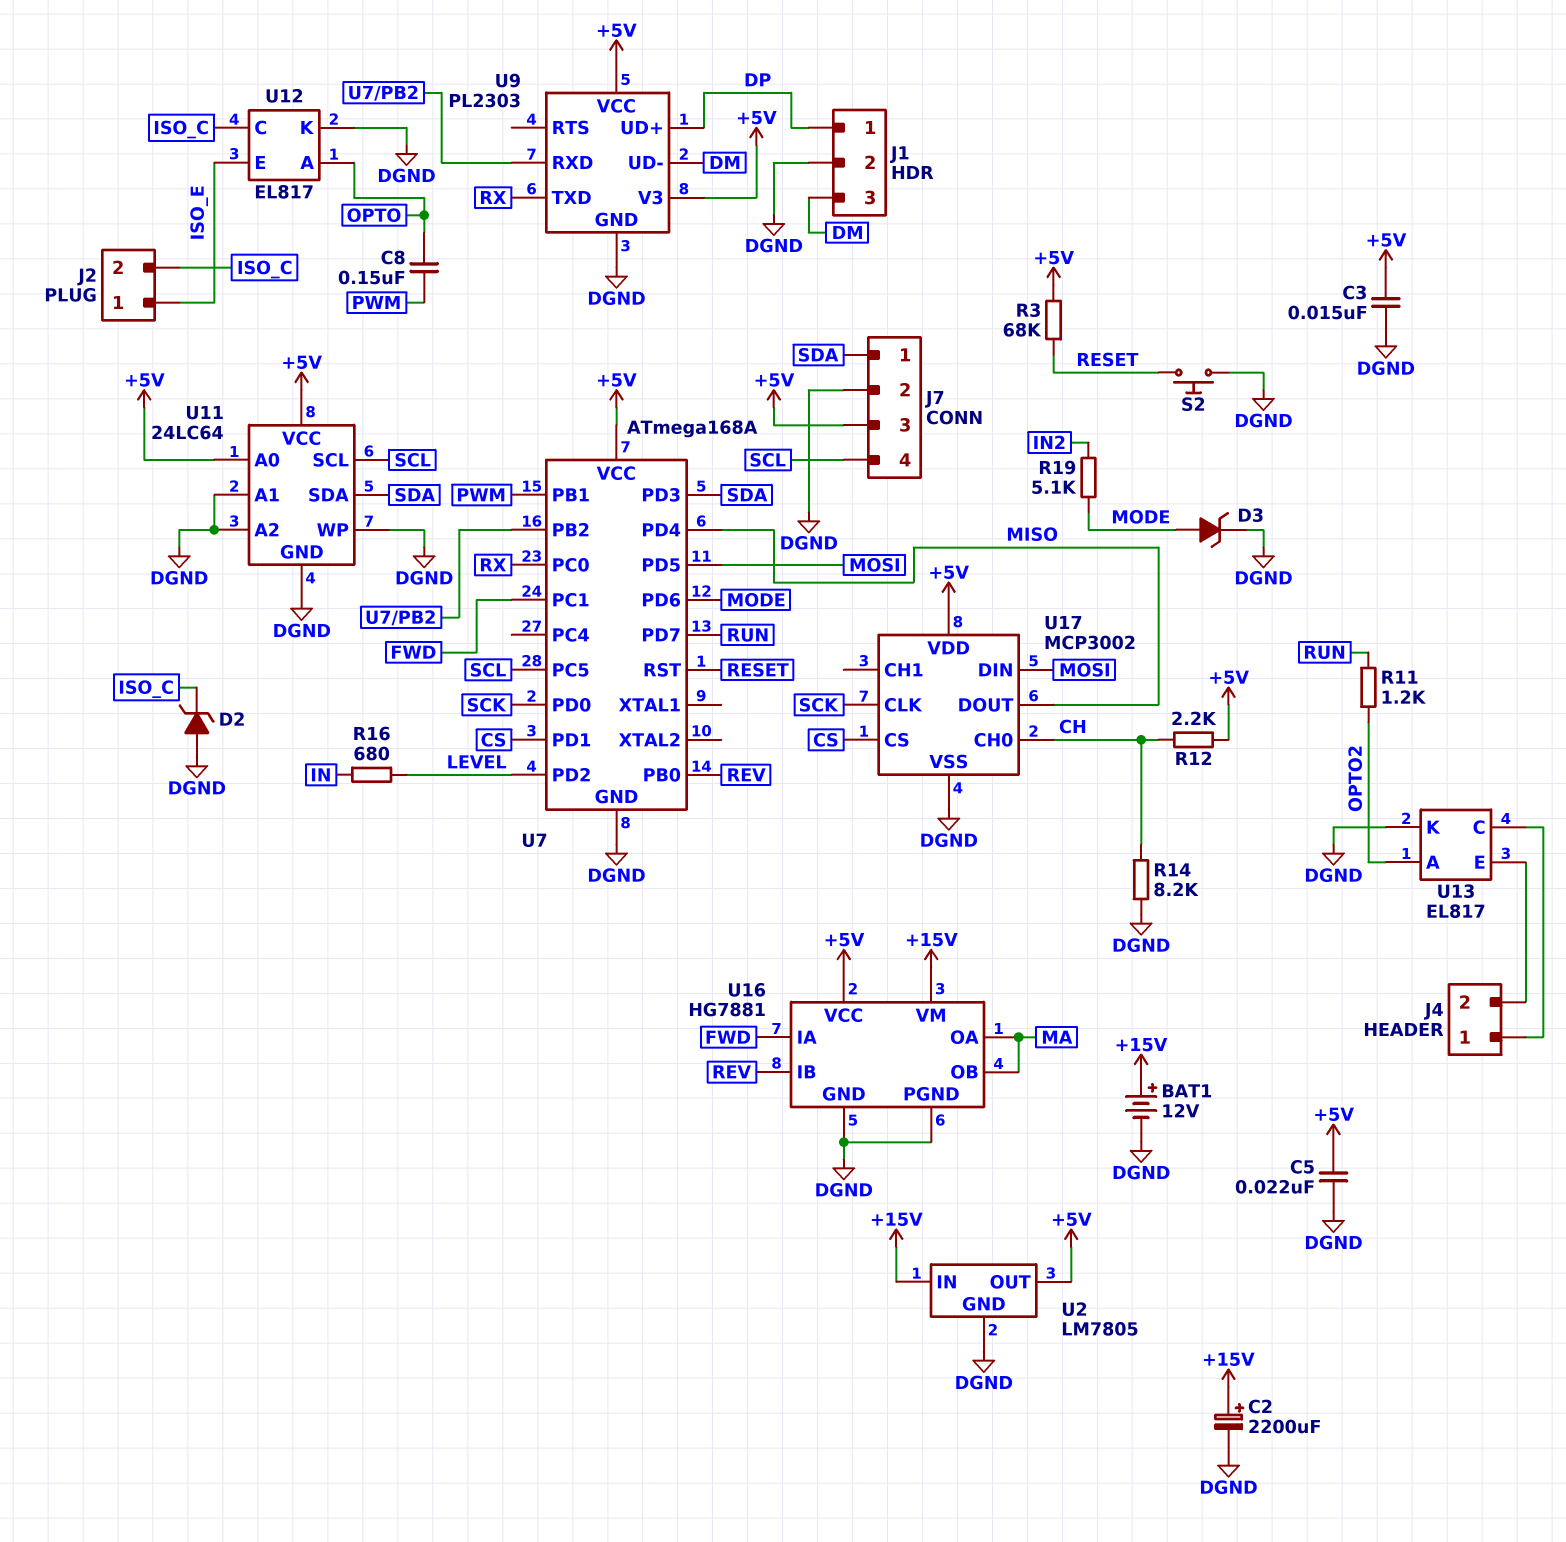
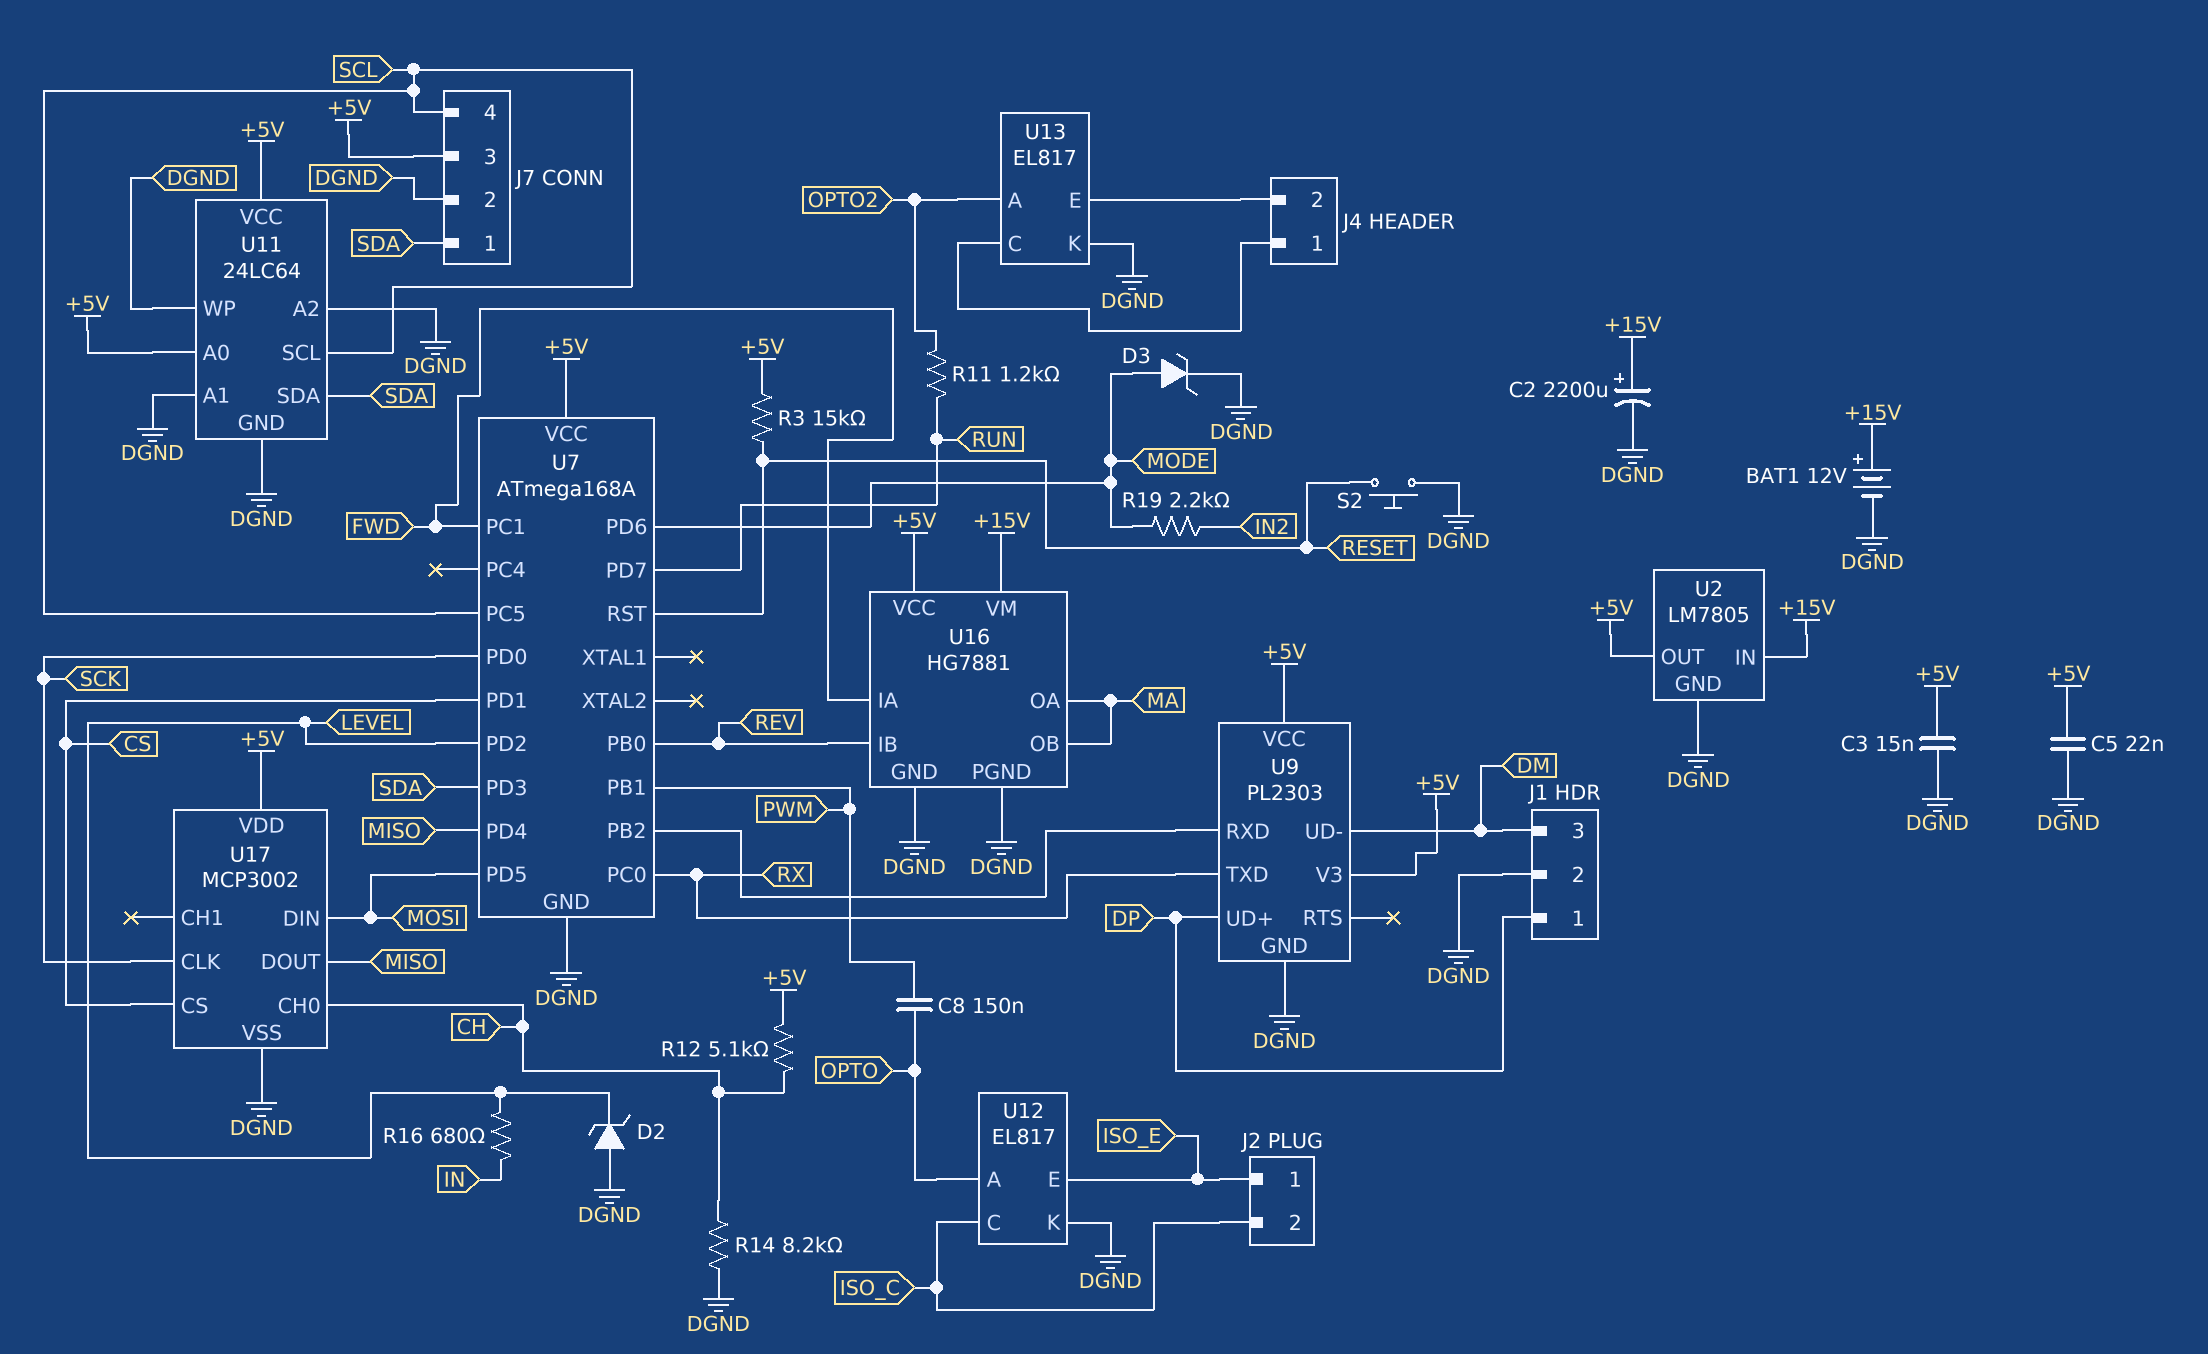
D2: zener (A DGND, K ISO_C) -> zener (A DGND, K LEVEL)
R3: 68k (+5V, RESET) -> 15k (+5V, RESET)
R12: 2.2k (+5V, CH) -> 5.1k (+5V, CH)
R19: 5.1k (IN2, MODE) -> 2.2k (IN2, MODE)

